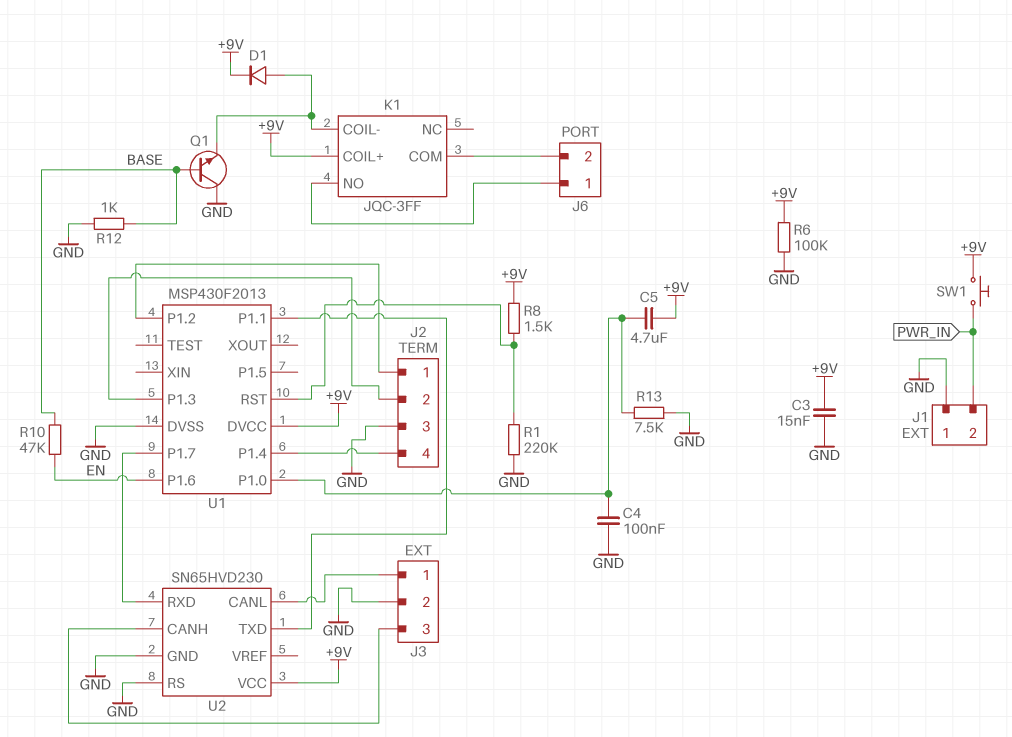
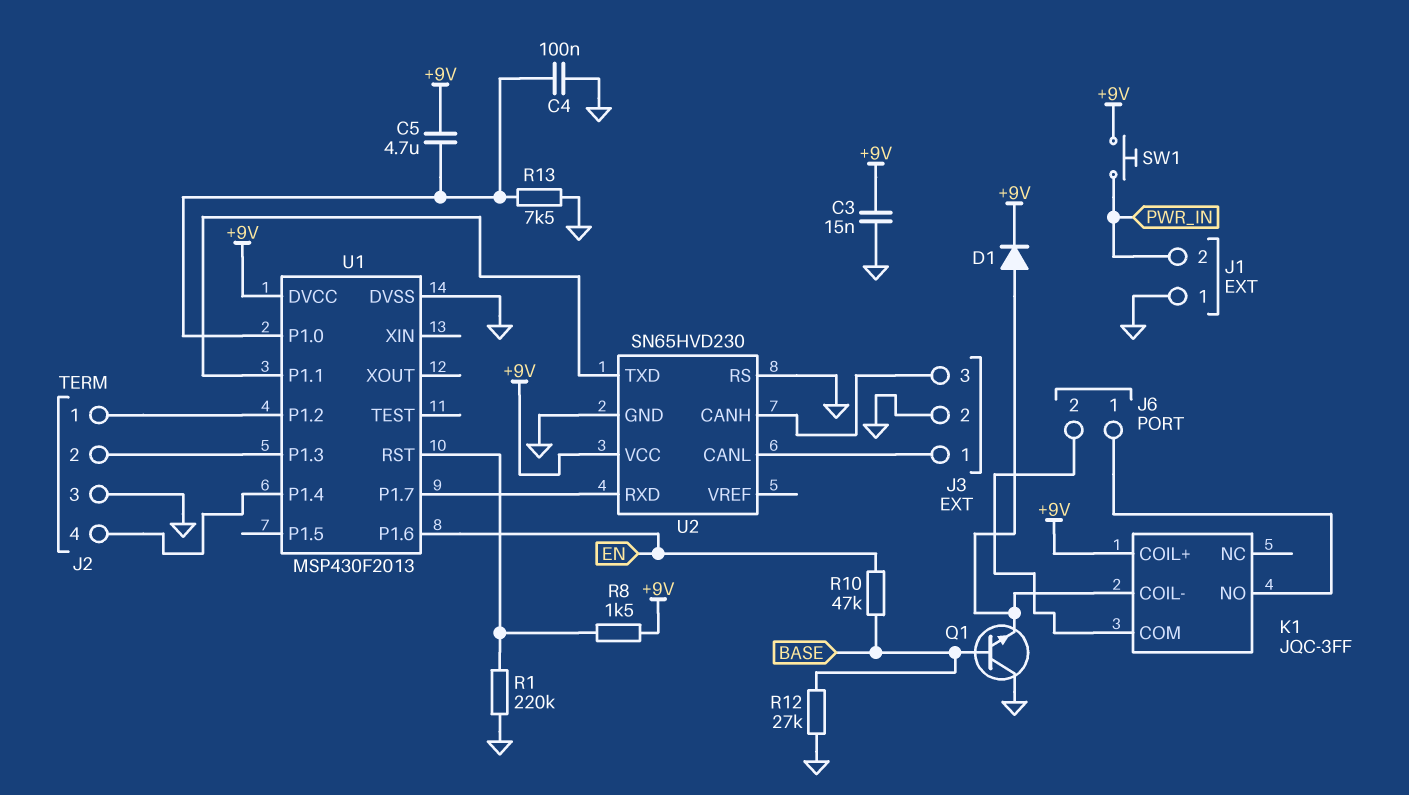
R6: 100k (+9V, GND) -> none
R12: 1k (BASE, GND) -> 27k (BASE, GND)

